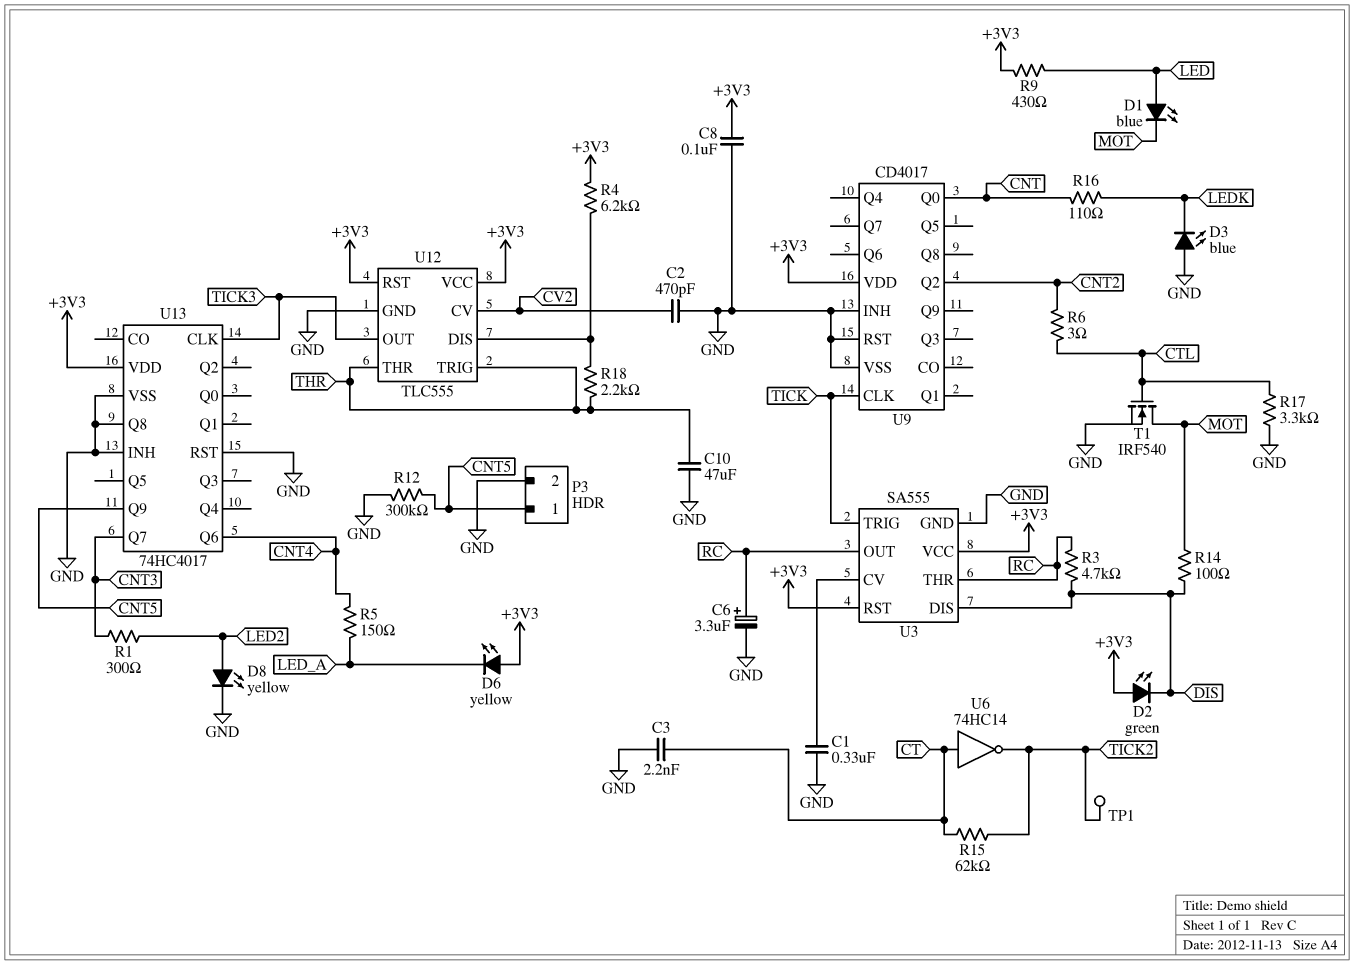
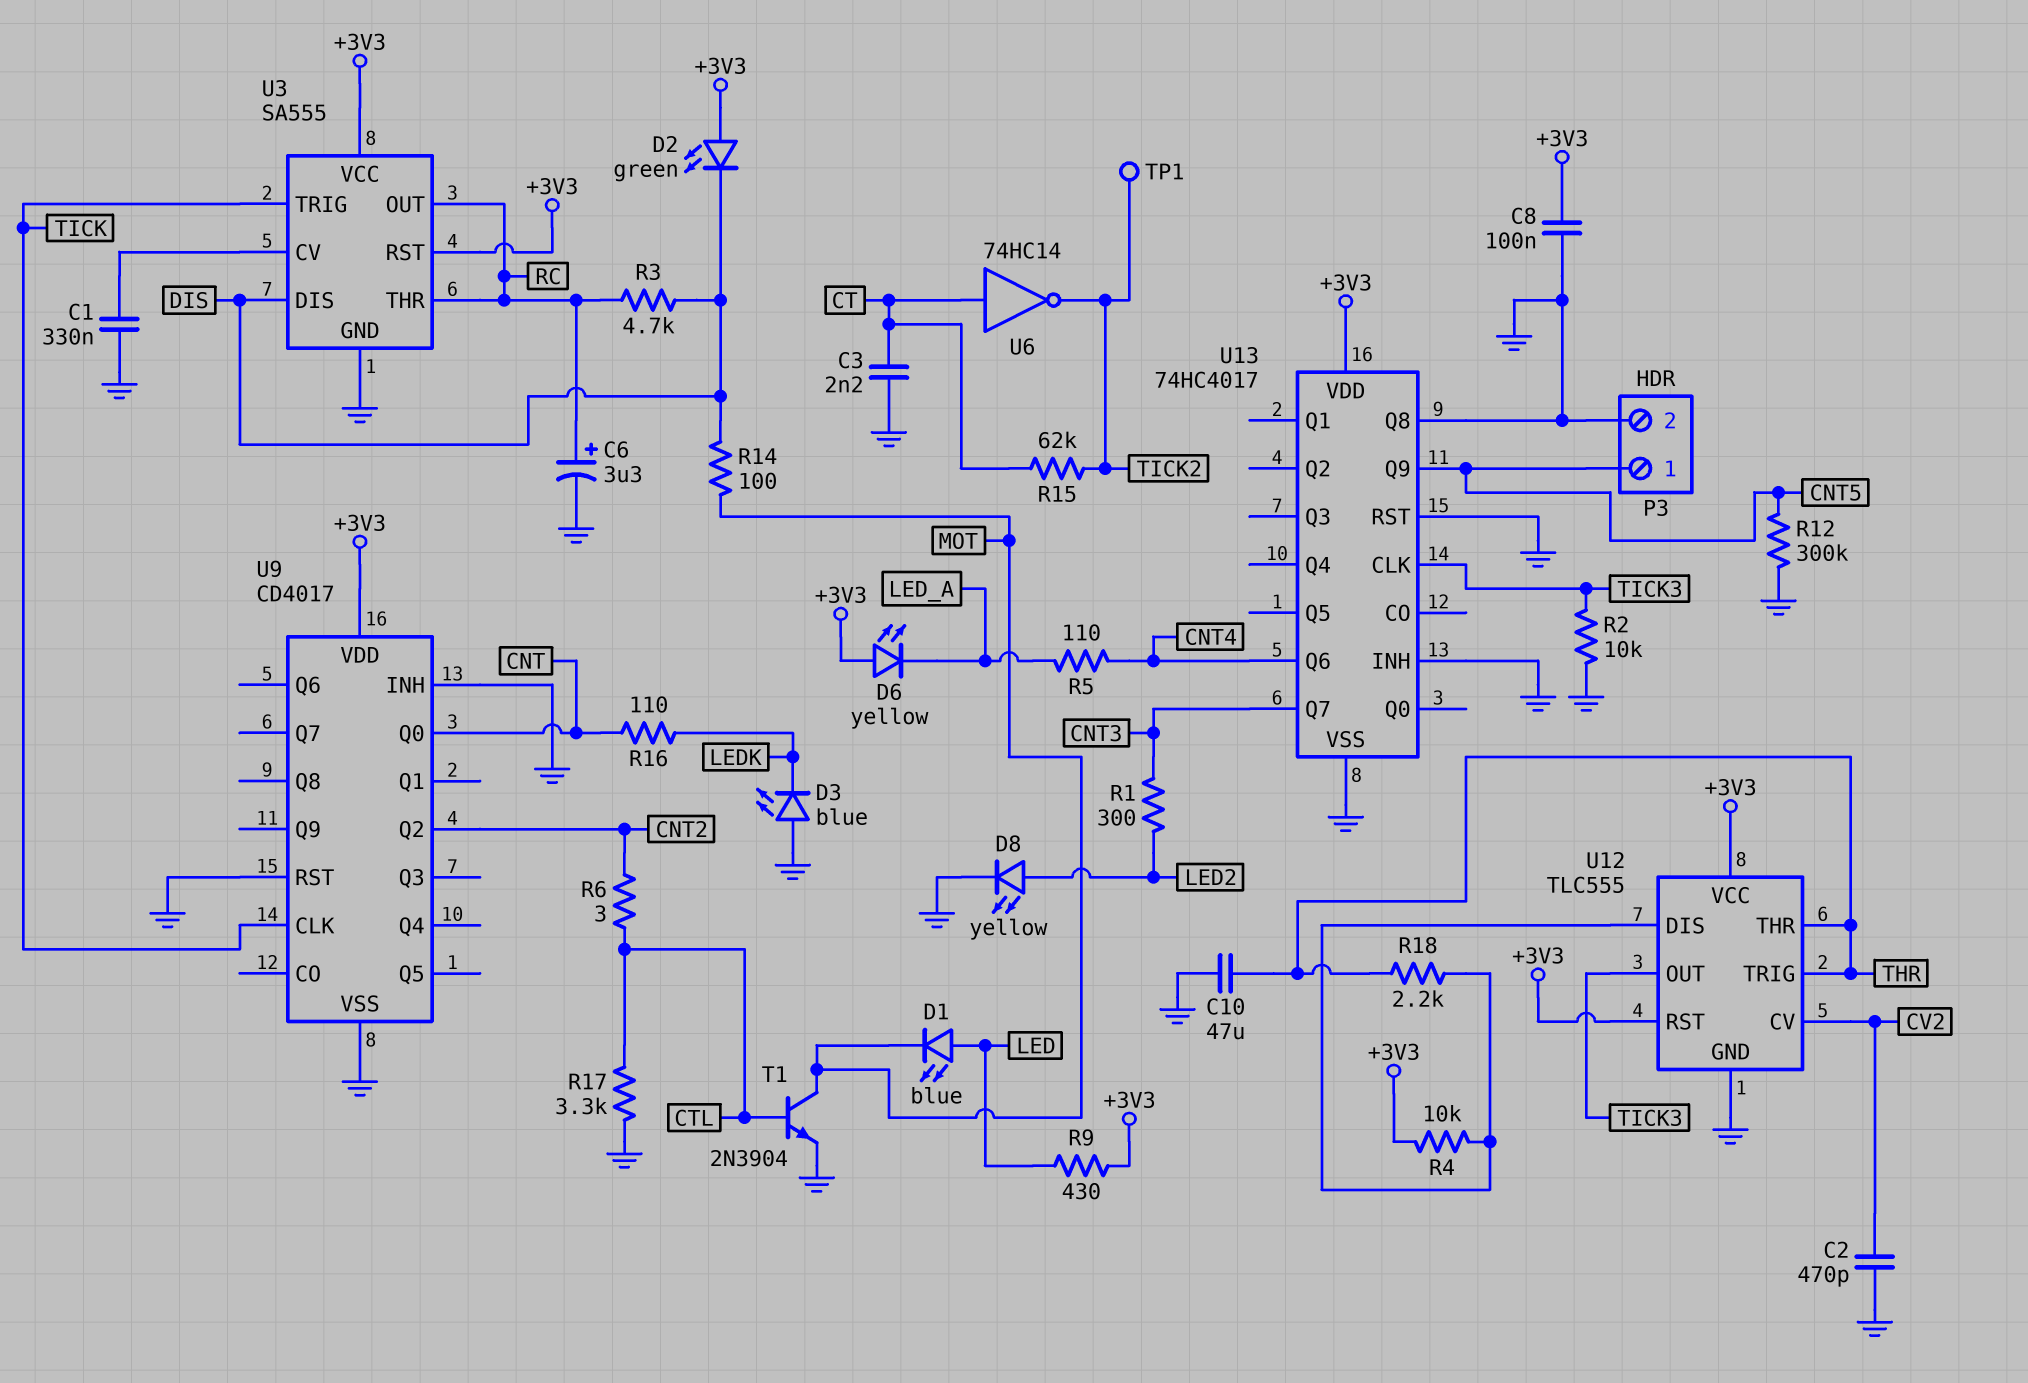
R2: none -> 10k (GND, TICK3)
R4: 6.2k (+3V3, U12/DIS) -> 10k (+3V3, U12/DIS)
R5: 150 (CNT4, LED_A) -> 110 (CNT4, LED_A)
T1: NMOS IRF540 (G CTL, D MOT, S GND) -> NPN 2N3904 (B CTL, C MOT, E GND)

